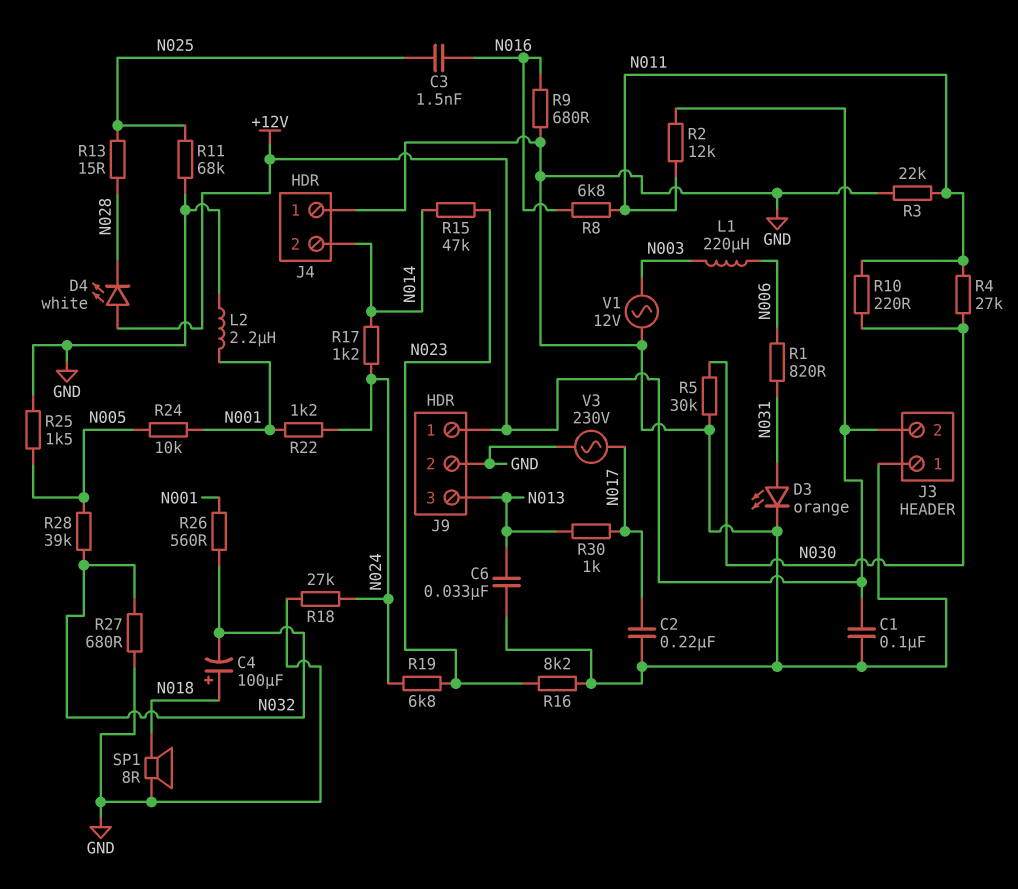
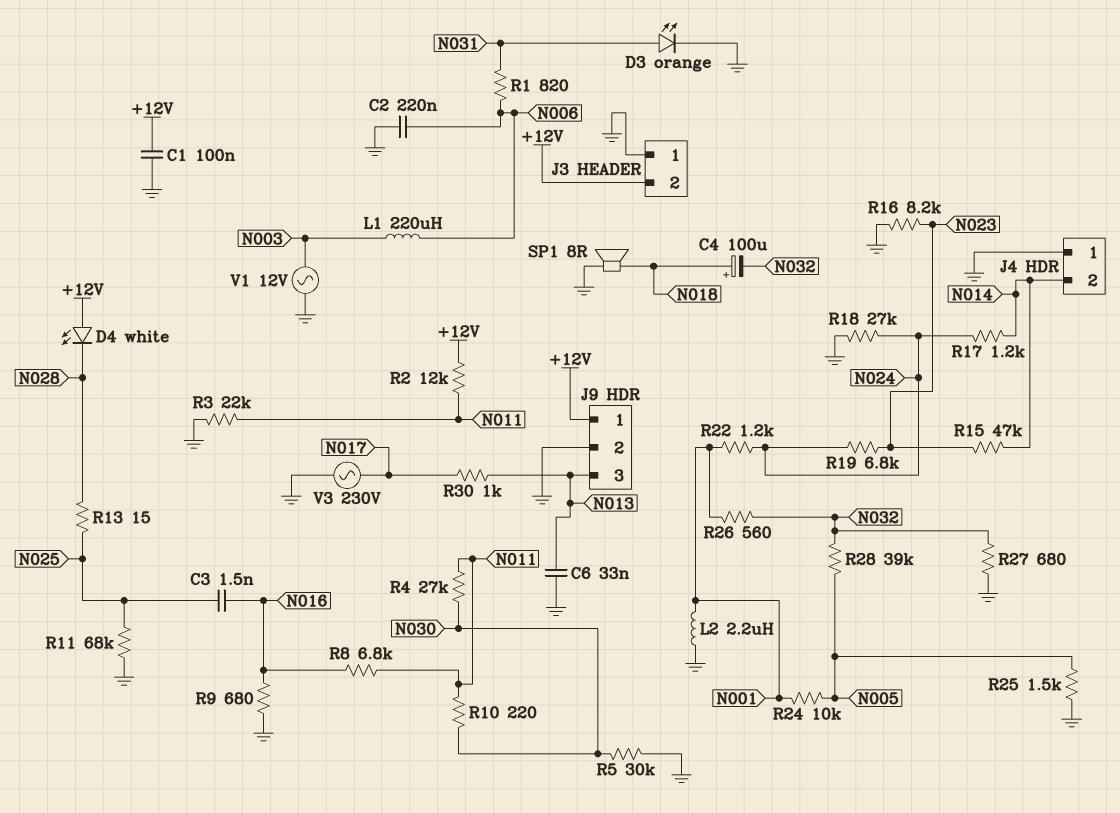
C2: 220nF (GND, N017) -> 220nF (GND, N006)

